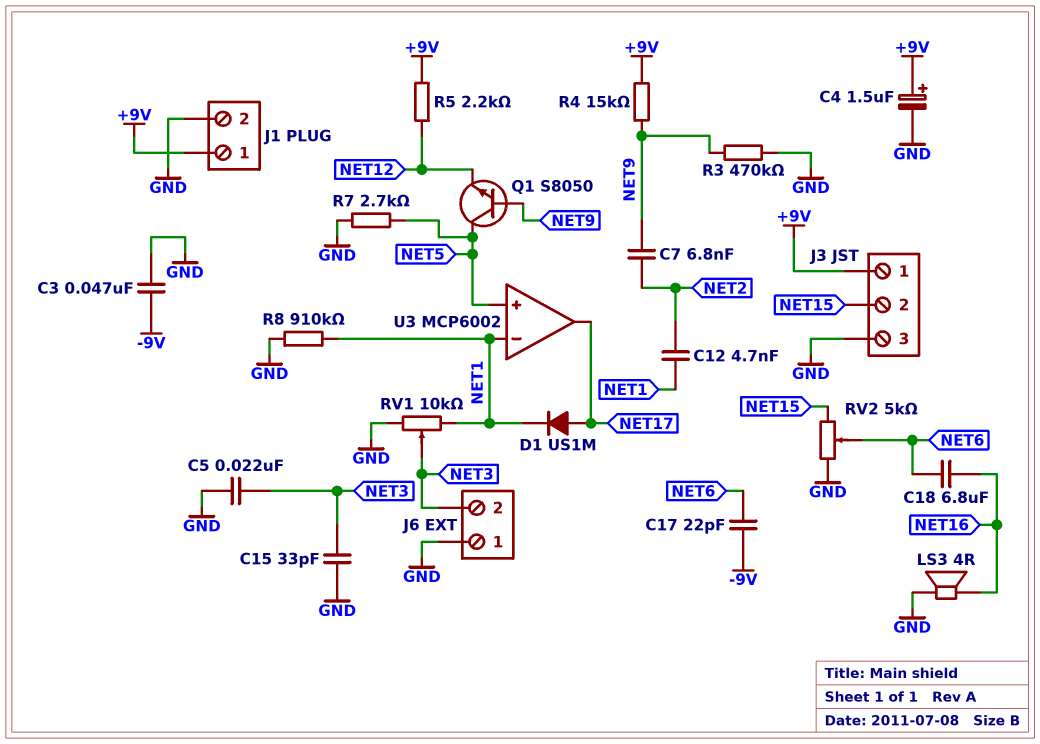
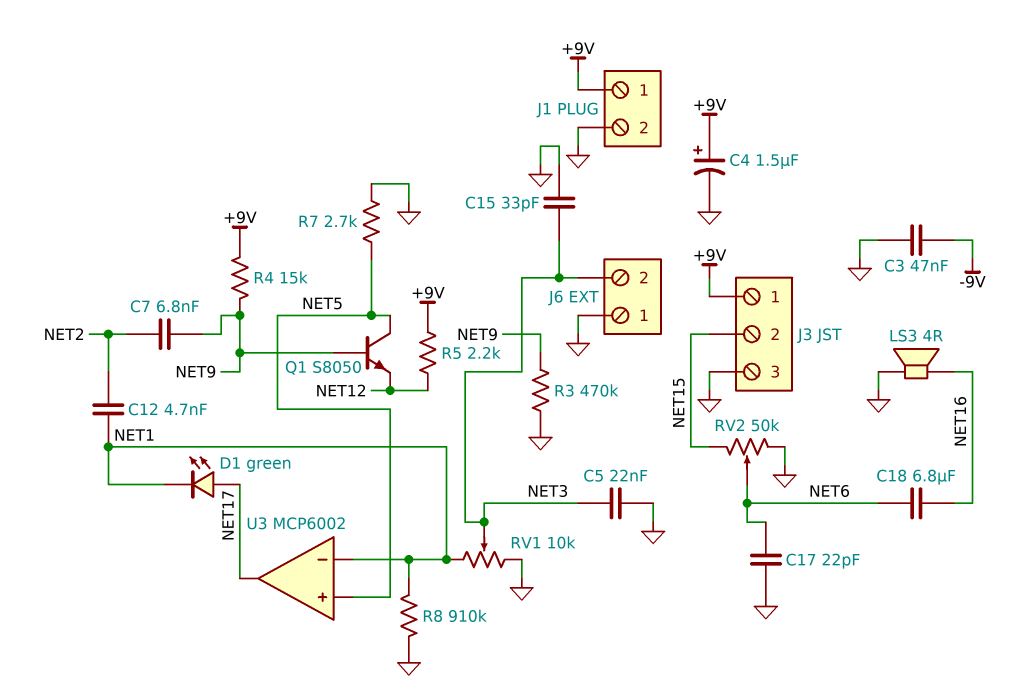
C17: 22pF (-9V, NET6) -> 22pF (GND, NET6)
D1: diode US1M (A NET17, K NET1) -> LED green (A NET17, K NET1)
RV2: 5k (GND, NET15, wiper NET6) -> 50k (GND, NET15, wiper NET6)

